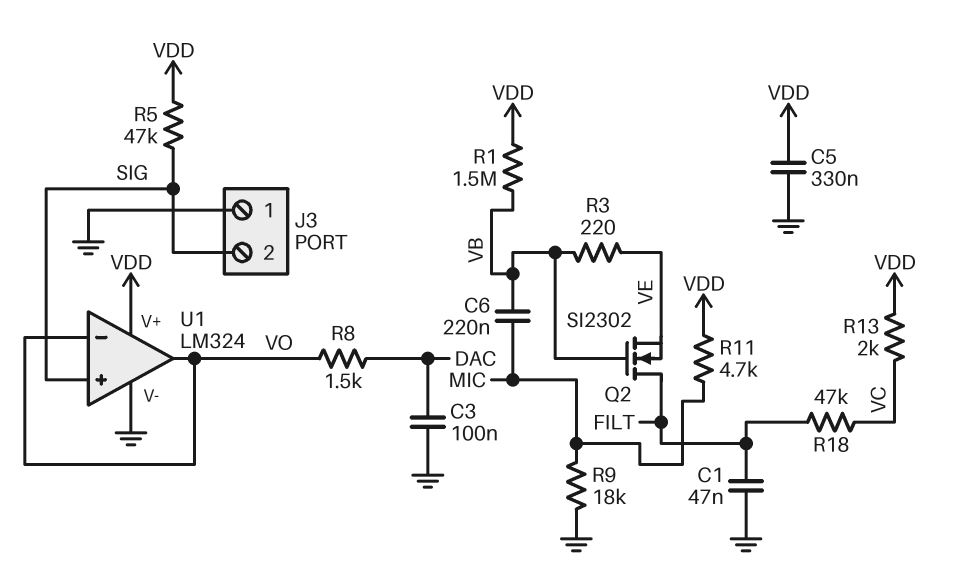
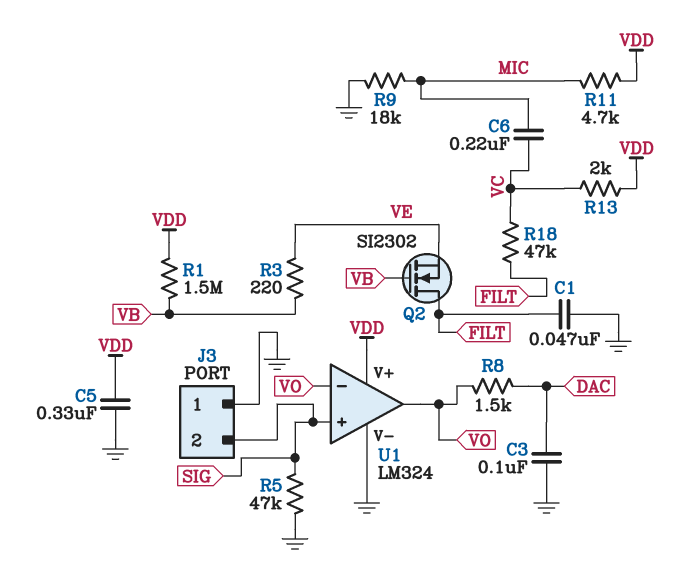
C6: 220nF (MIC, VB) -> 220nF (MIC, VC)
R5: 47k (SIG, VDD) -> 47k (GND, SIG)

